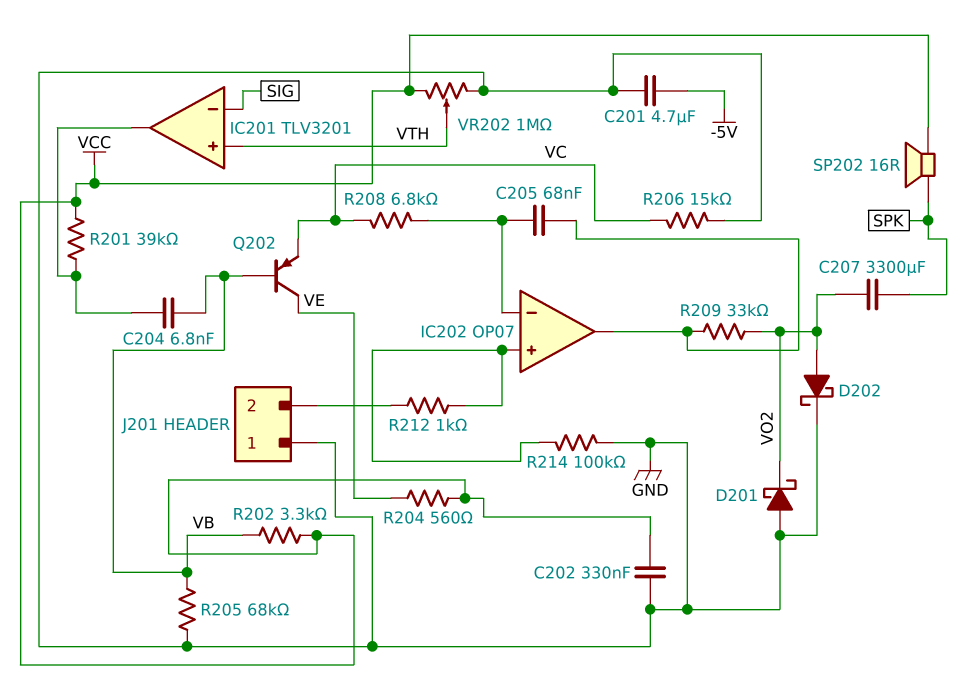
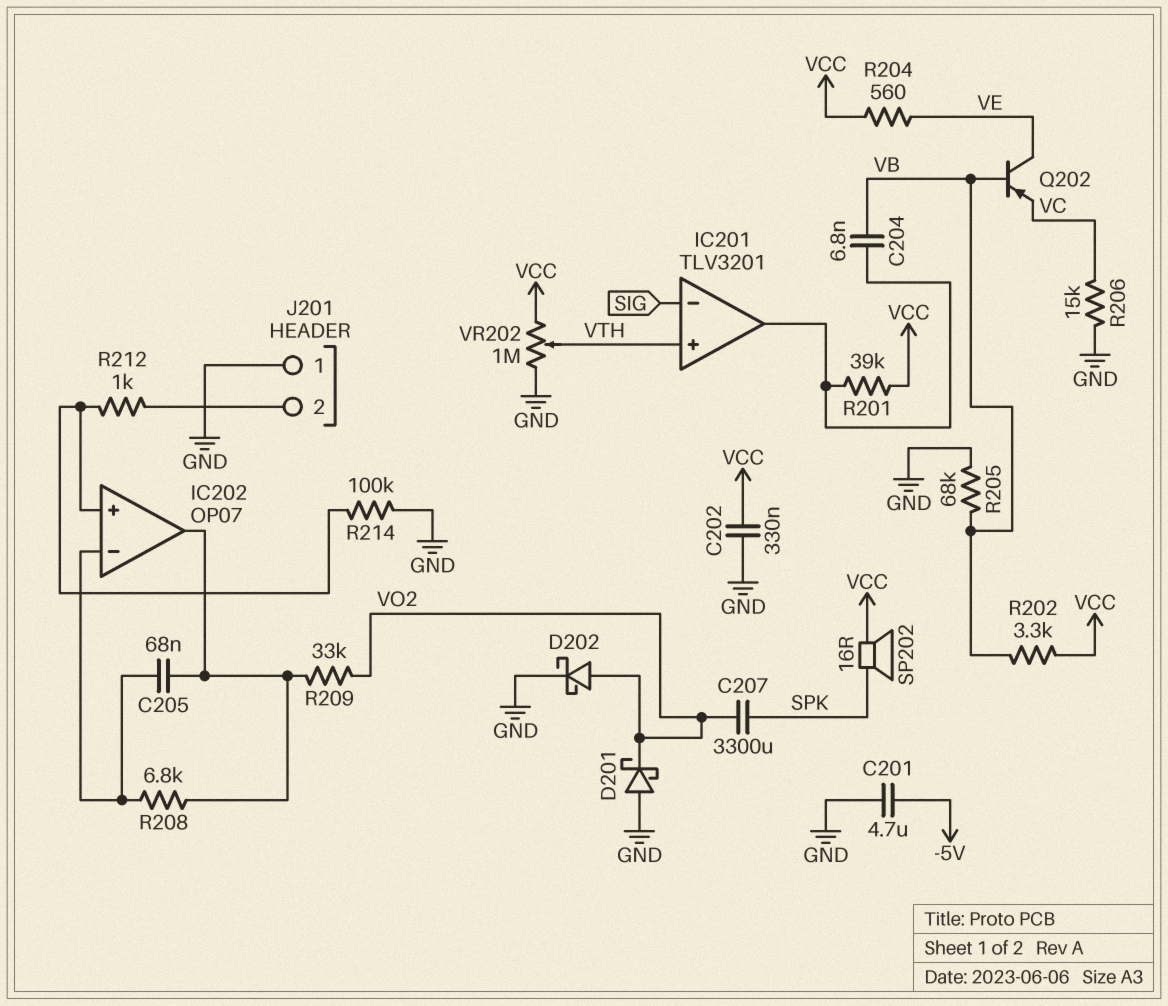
R208: 6.8k (IC202/in-, VC) -> 6.8k (IC202/in-, IC202/out)

